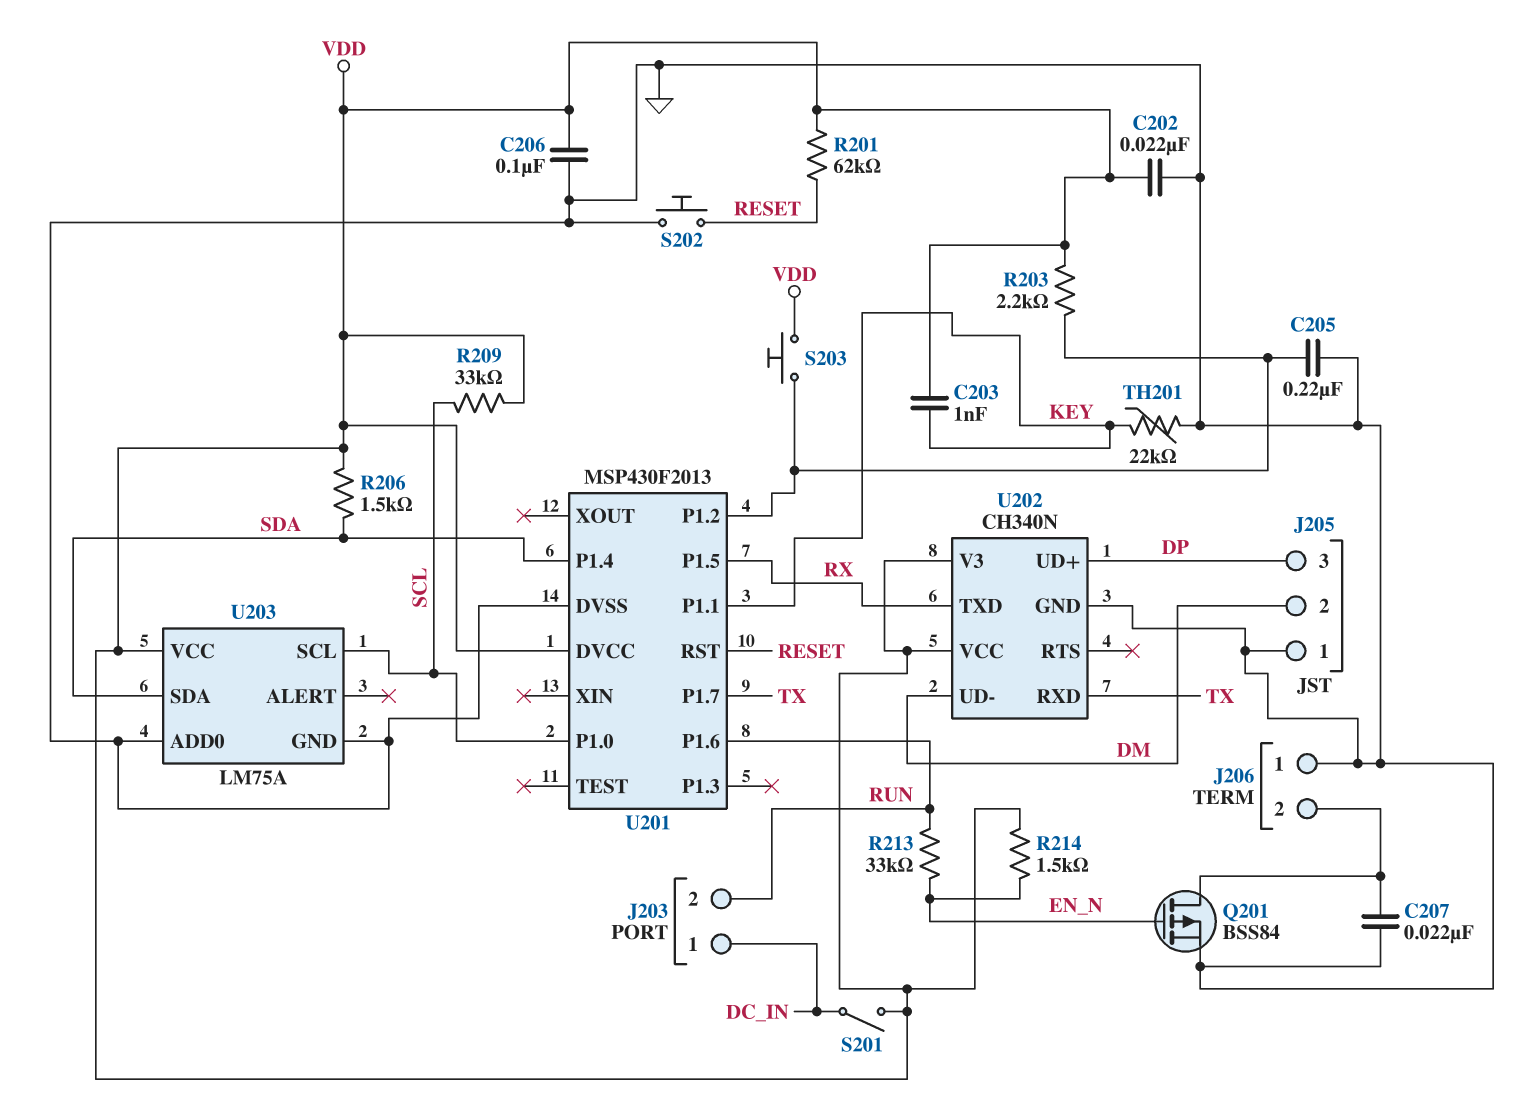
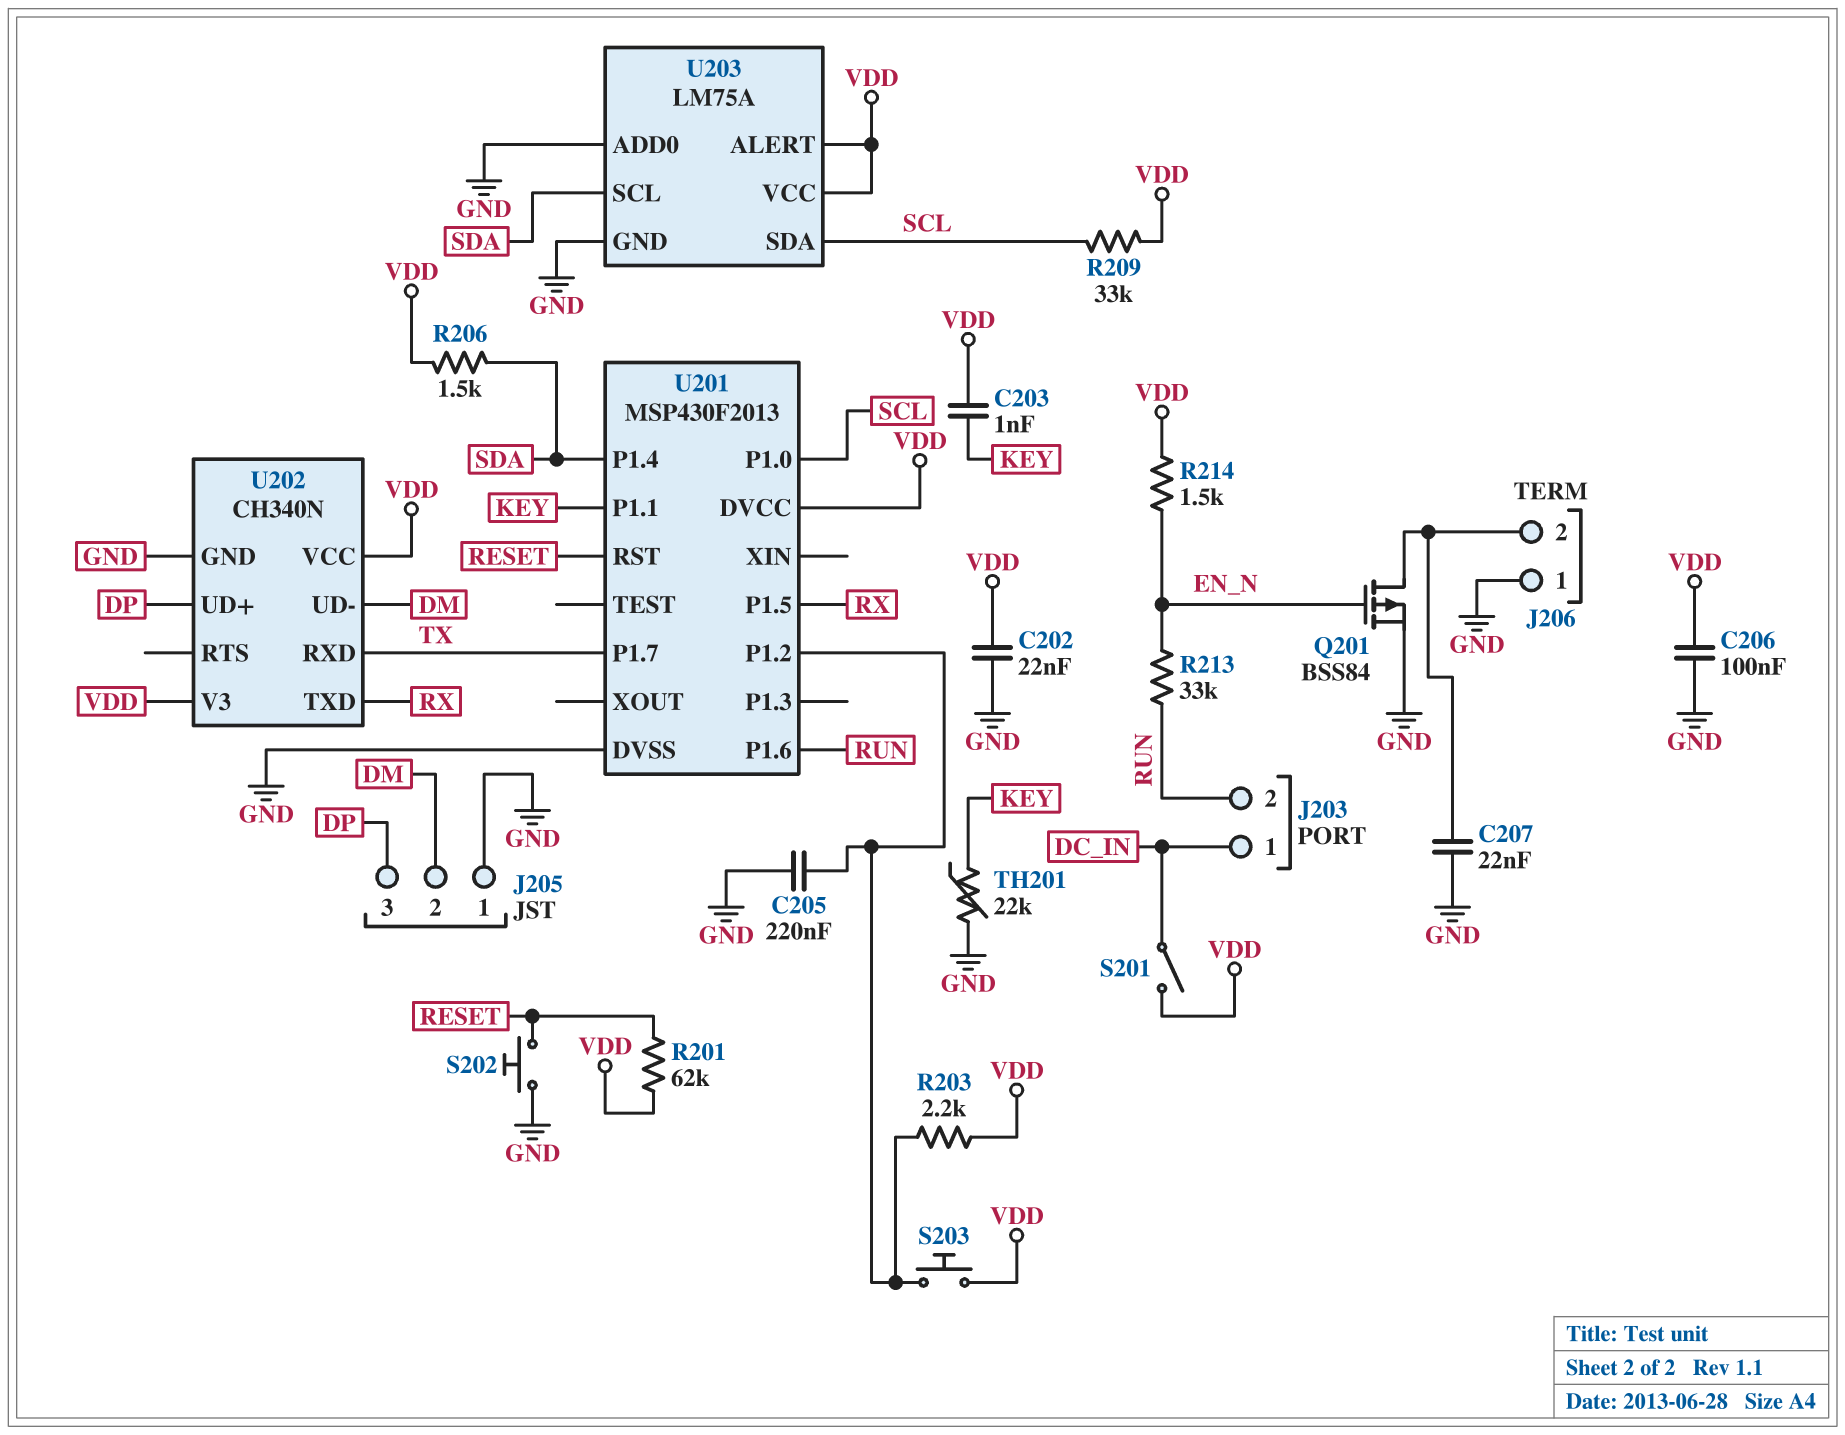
U203 pin ALERT: none -> VDD
U203 pin SCL: SCL -> SDA
U203 pin SDA: SDA -> SCL

